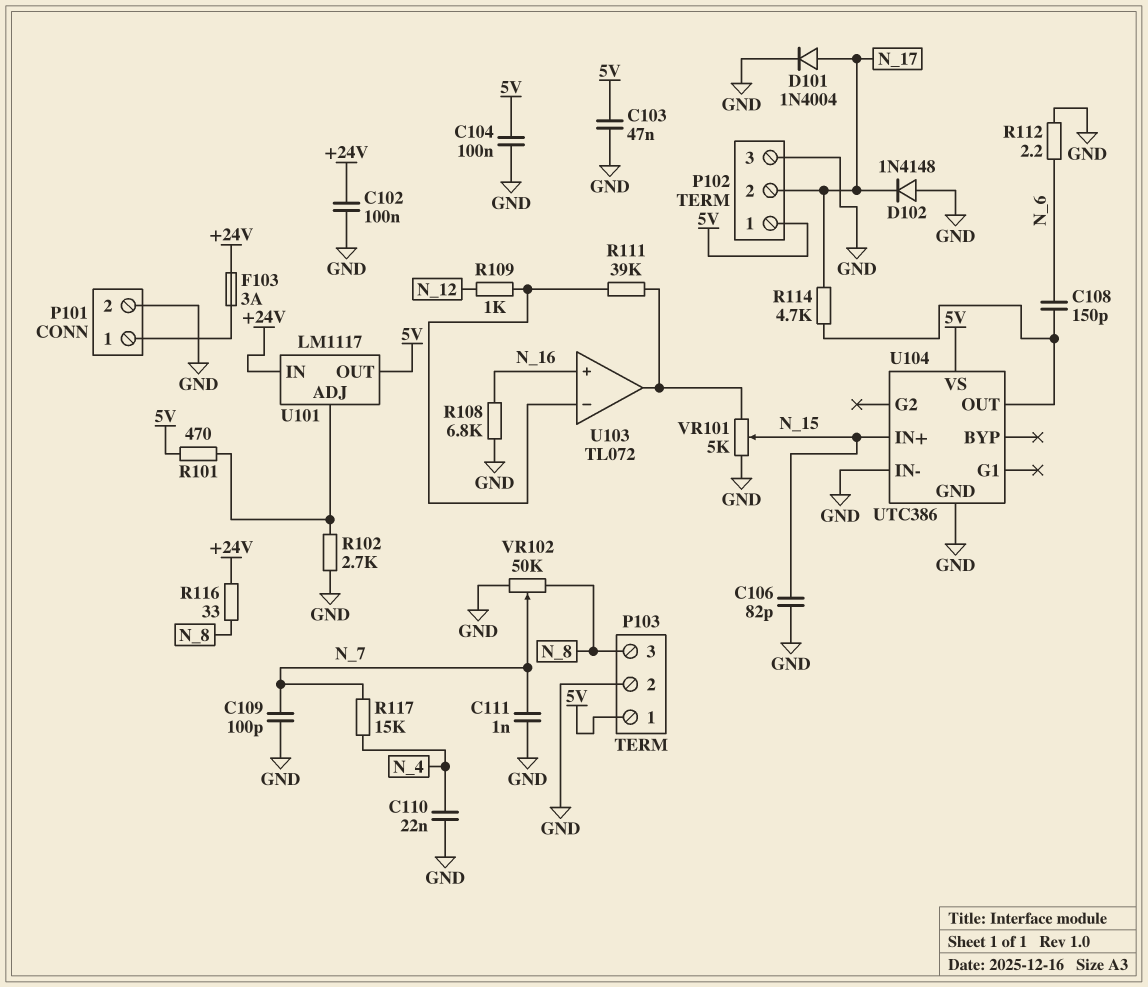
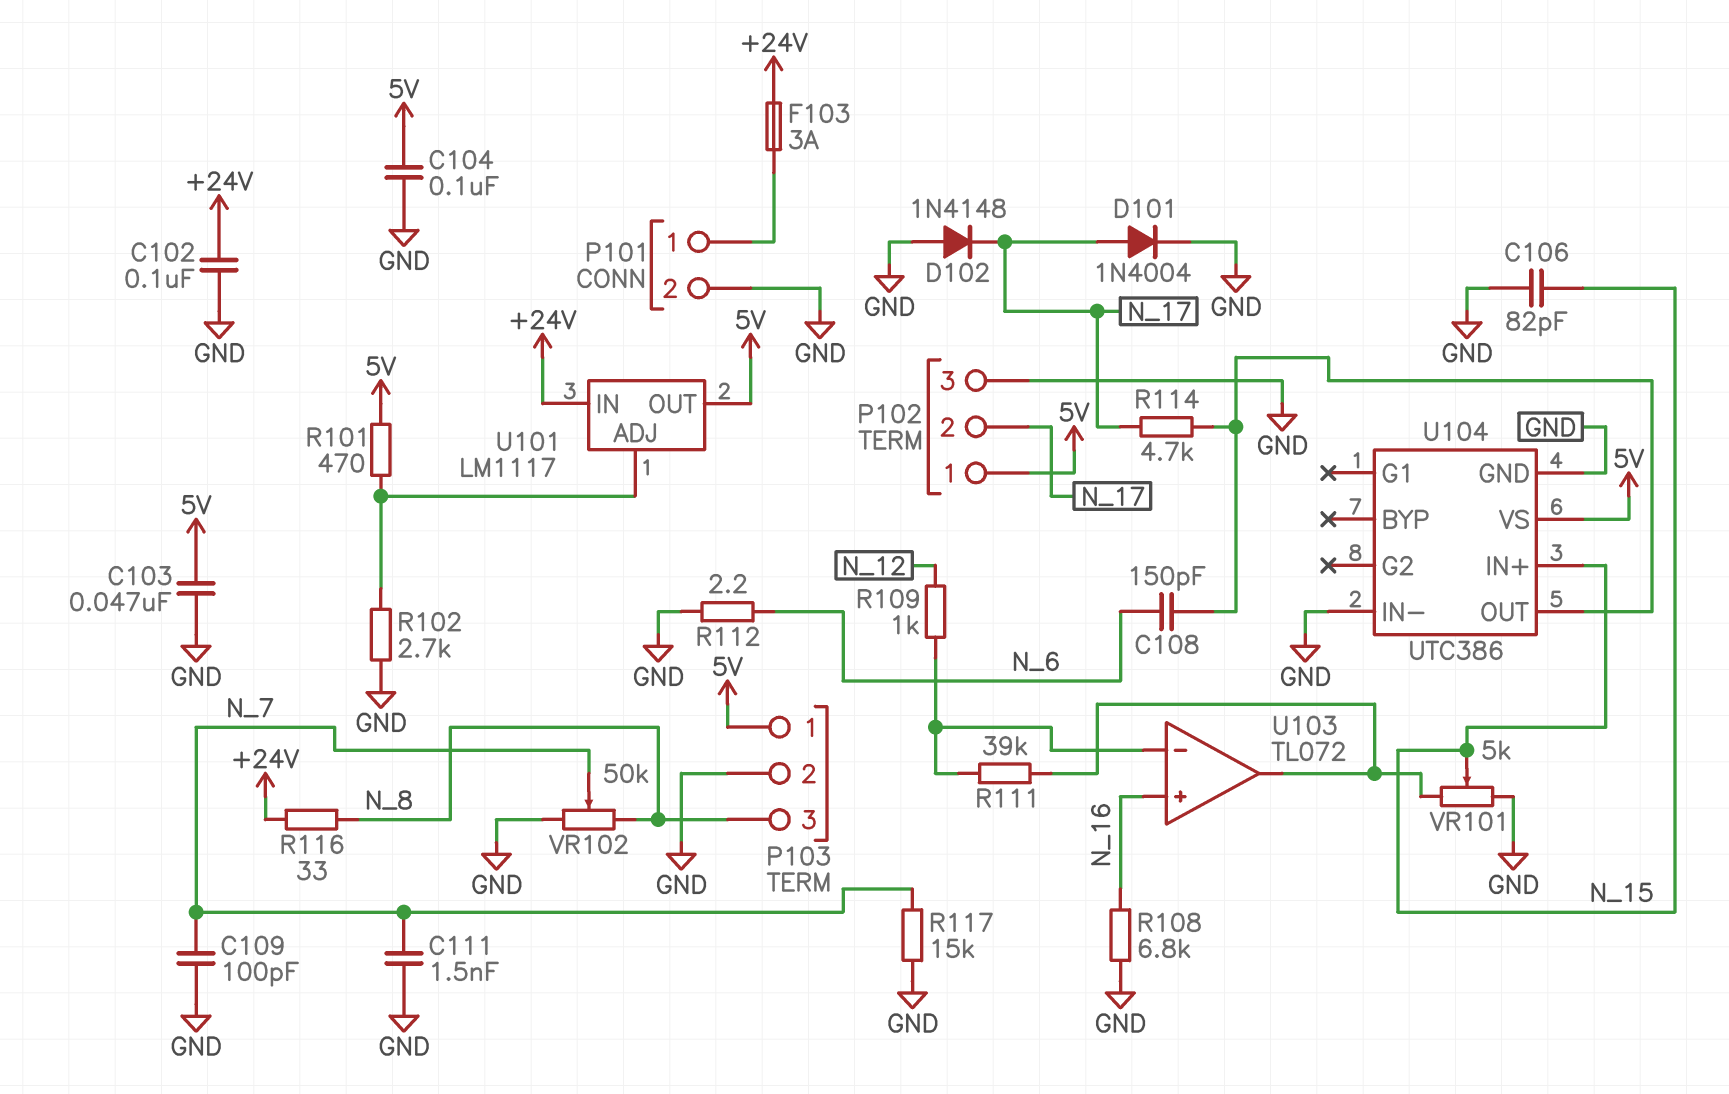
C110: 22nF (GND, N_4) -> none
C111: 1nF (GND, N_7) -> 1.5nF (GND, N_7)
R117: 15k (N_4, N_7) -> 15k (GND, N_7)

